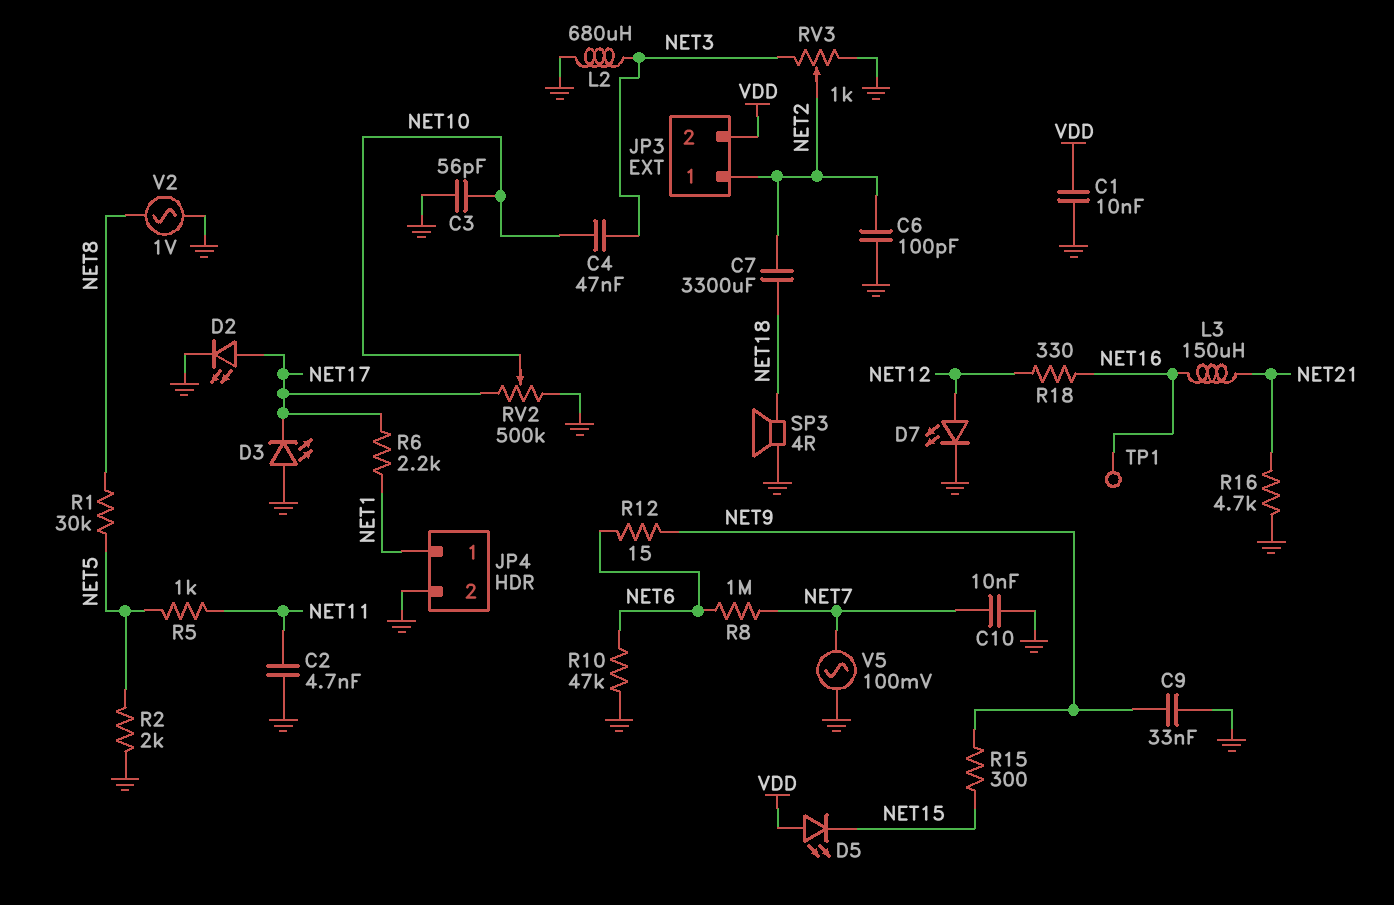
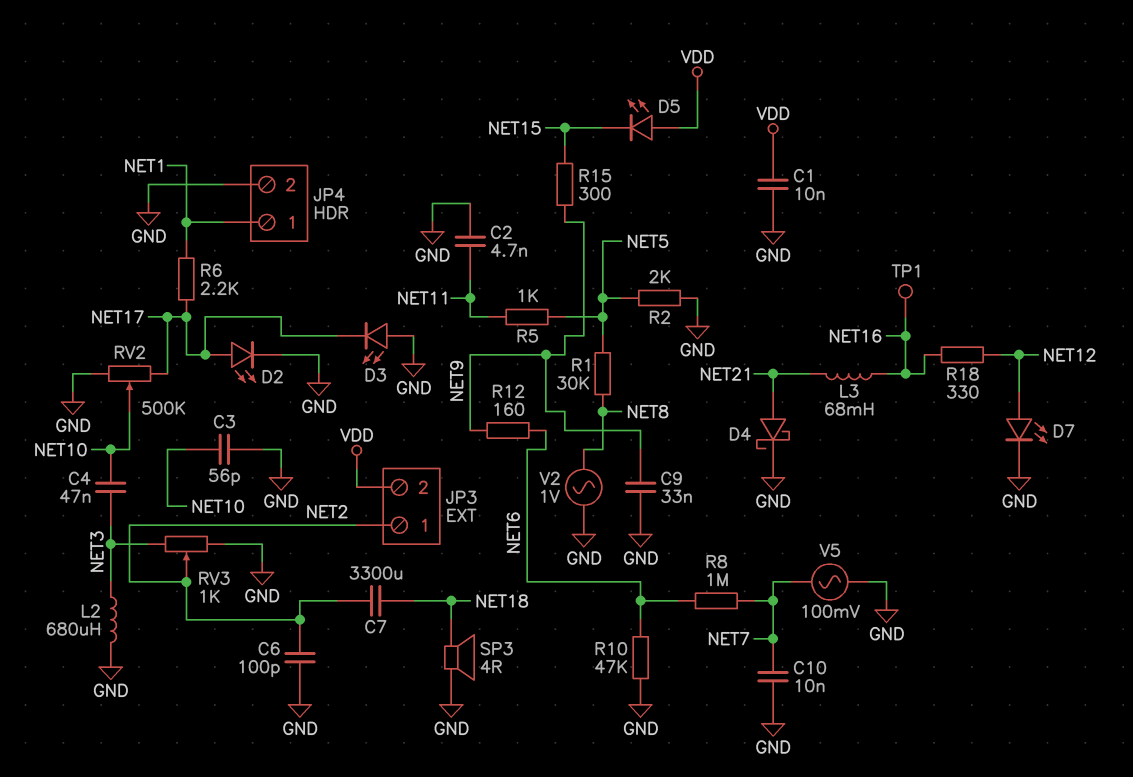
D4: none -> schottky (A NET21, K GND)
L3: 150uH (NET16, NET21) -> 68mH (NET16, NET21)
R12: 15 (NET6, NET9) -> 160 (NET6, NET9)
R16: 4.7k (GND, NET21) -> none

